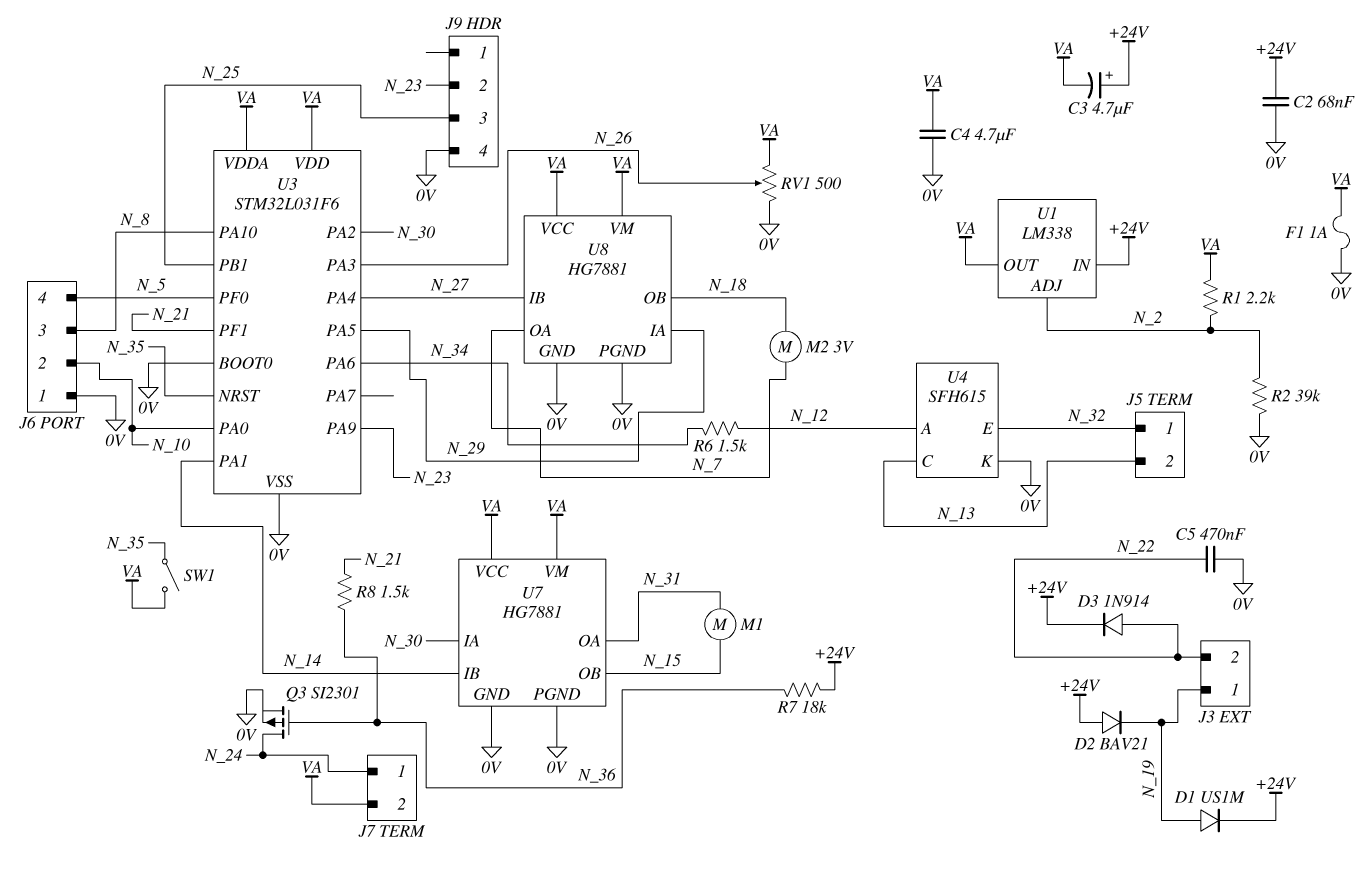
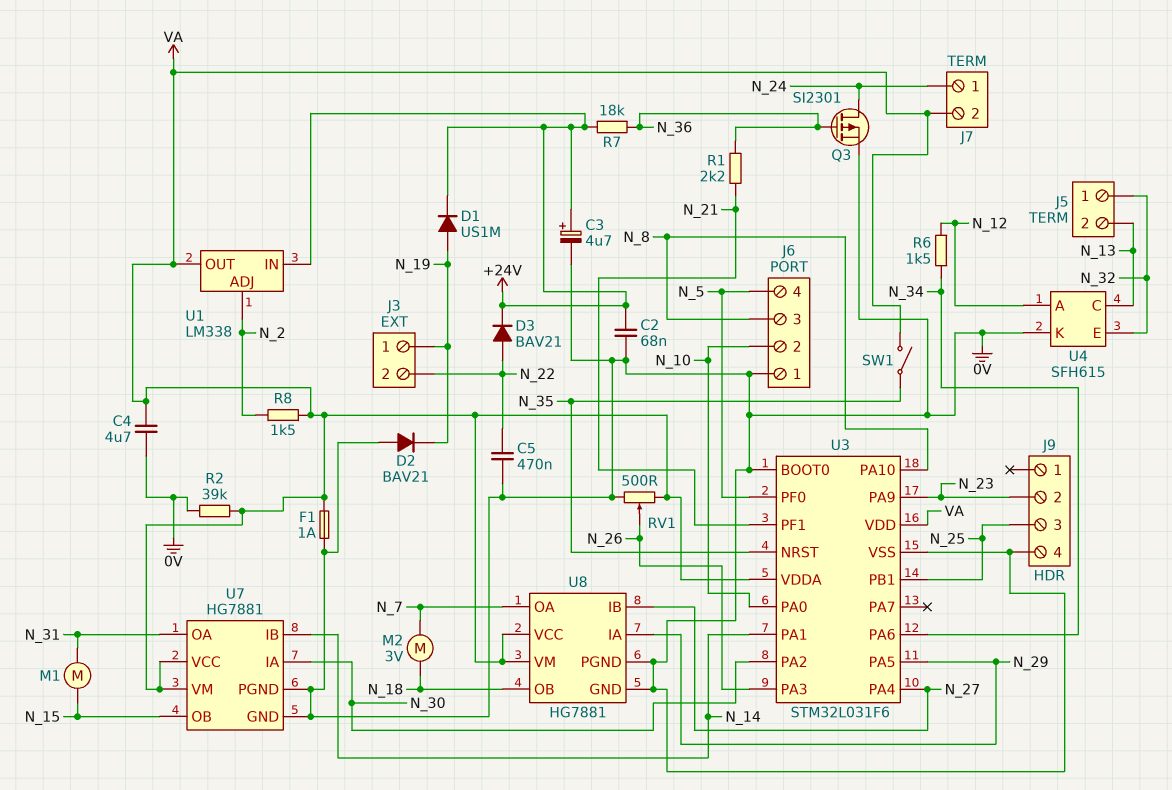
C3: 4.7uF (plus +24V, minus VA) -> 4.7uF (plus +24V, minus 0V)
D2: diode BAV21 (A +24V, K N_19) -> diode BAV21 (A 0V, K N_19)
D3: diode 1N914 (A N_22, K +24V) -> diode BAV21 (A N_22, K +24V)
R1: 2.2k (N_2, VA) -> 2.2k (N_21, N_36)
R2: 39k (0V, N_2) -> 39k (0V, VA)
R8: 1.5k (N_21, N_36) -> 1.5k (N_2, VA)

